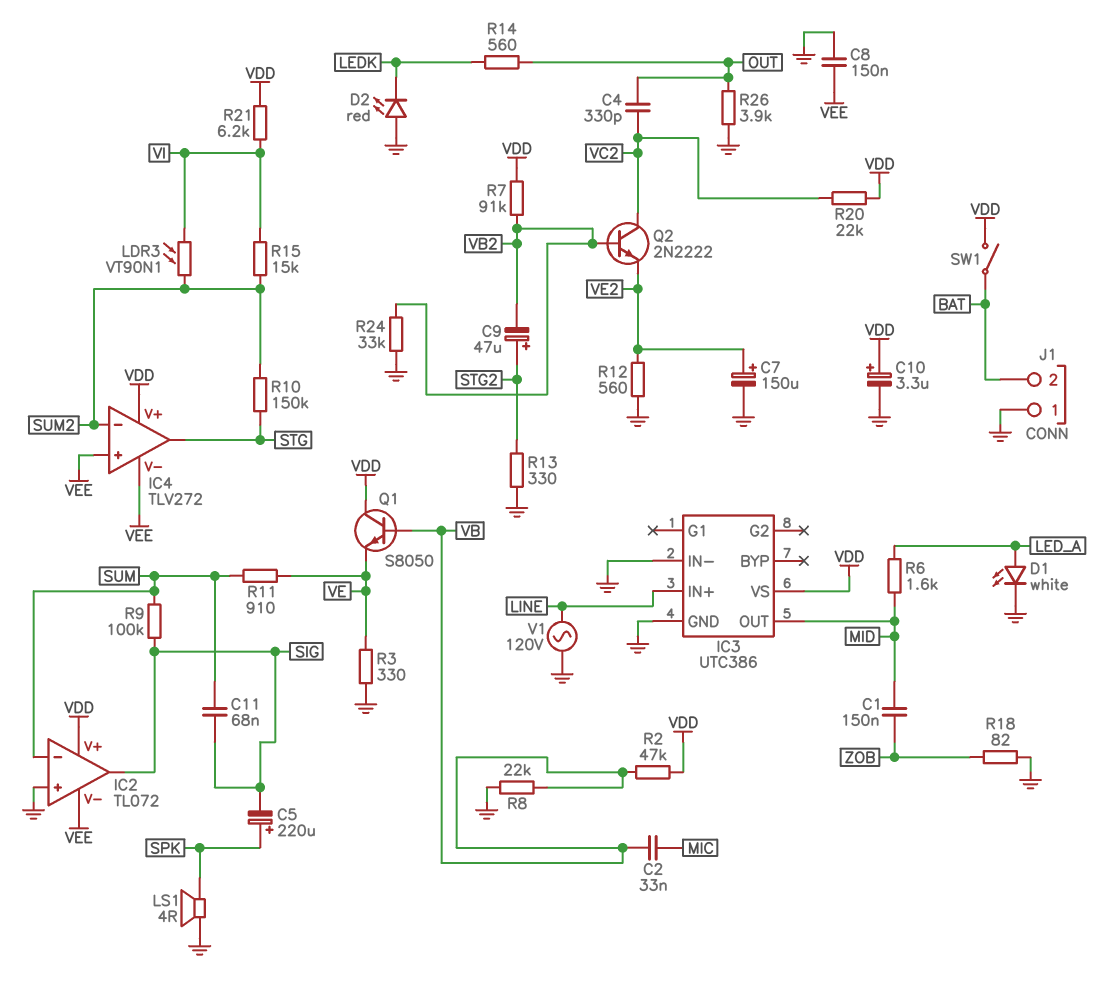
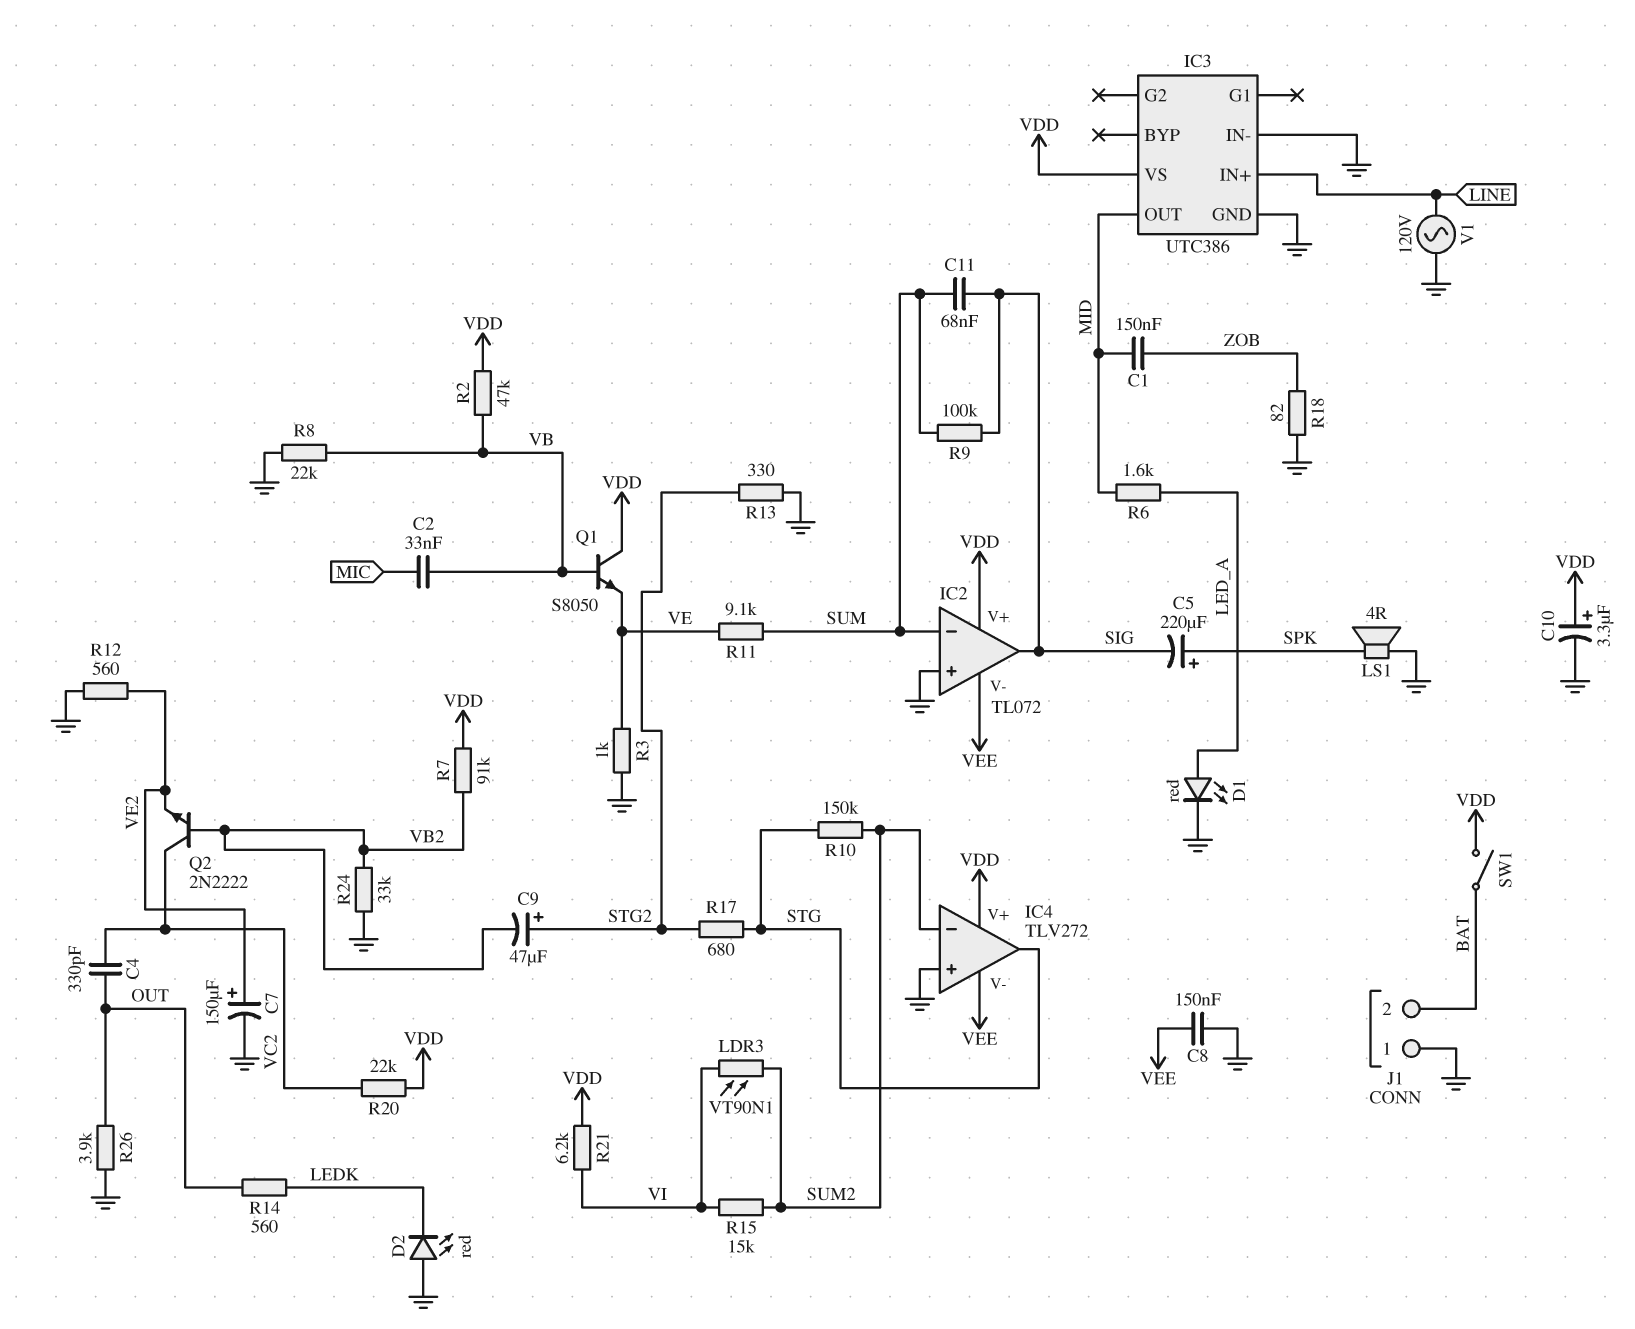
D1: LED white (A LED_A, K GND) -> LED red (A LED_A, K GND)
IC4 pin in+: VEE -> GND
R3: 330 (GND, VE) -> 1k (GND, VE)
R11: 910 (SUM, VE) -> 9.1k (SUM, VE)
R17: none -> 680 (STG, STG2)

